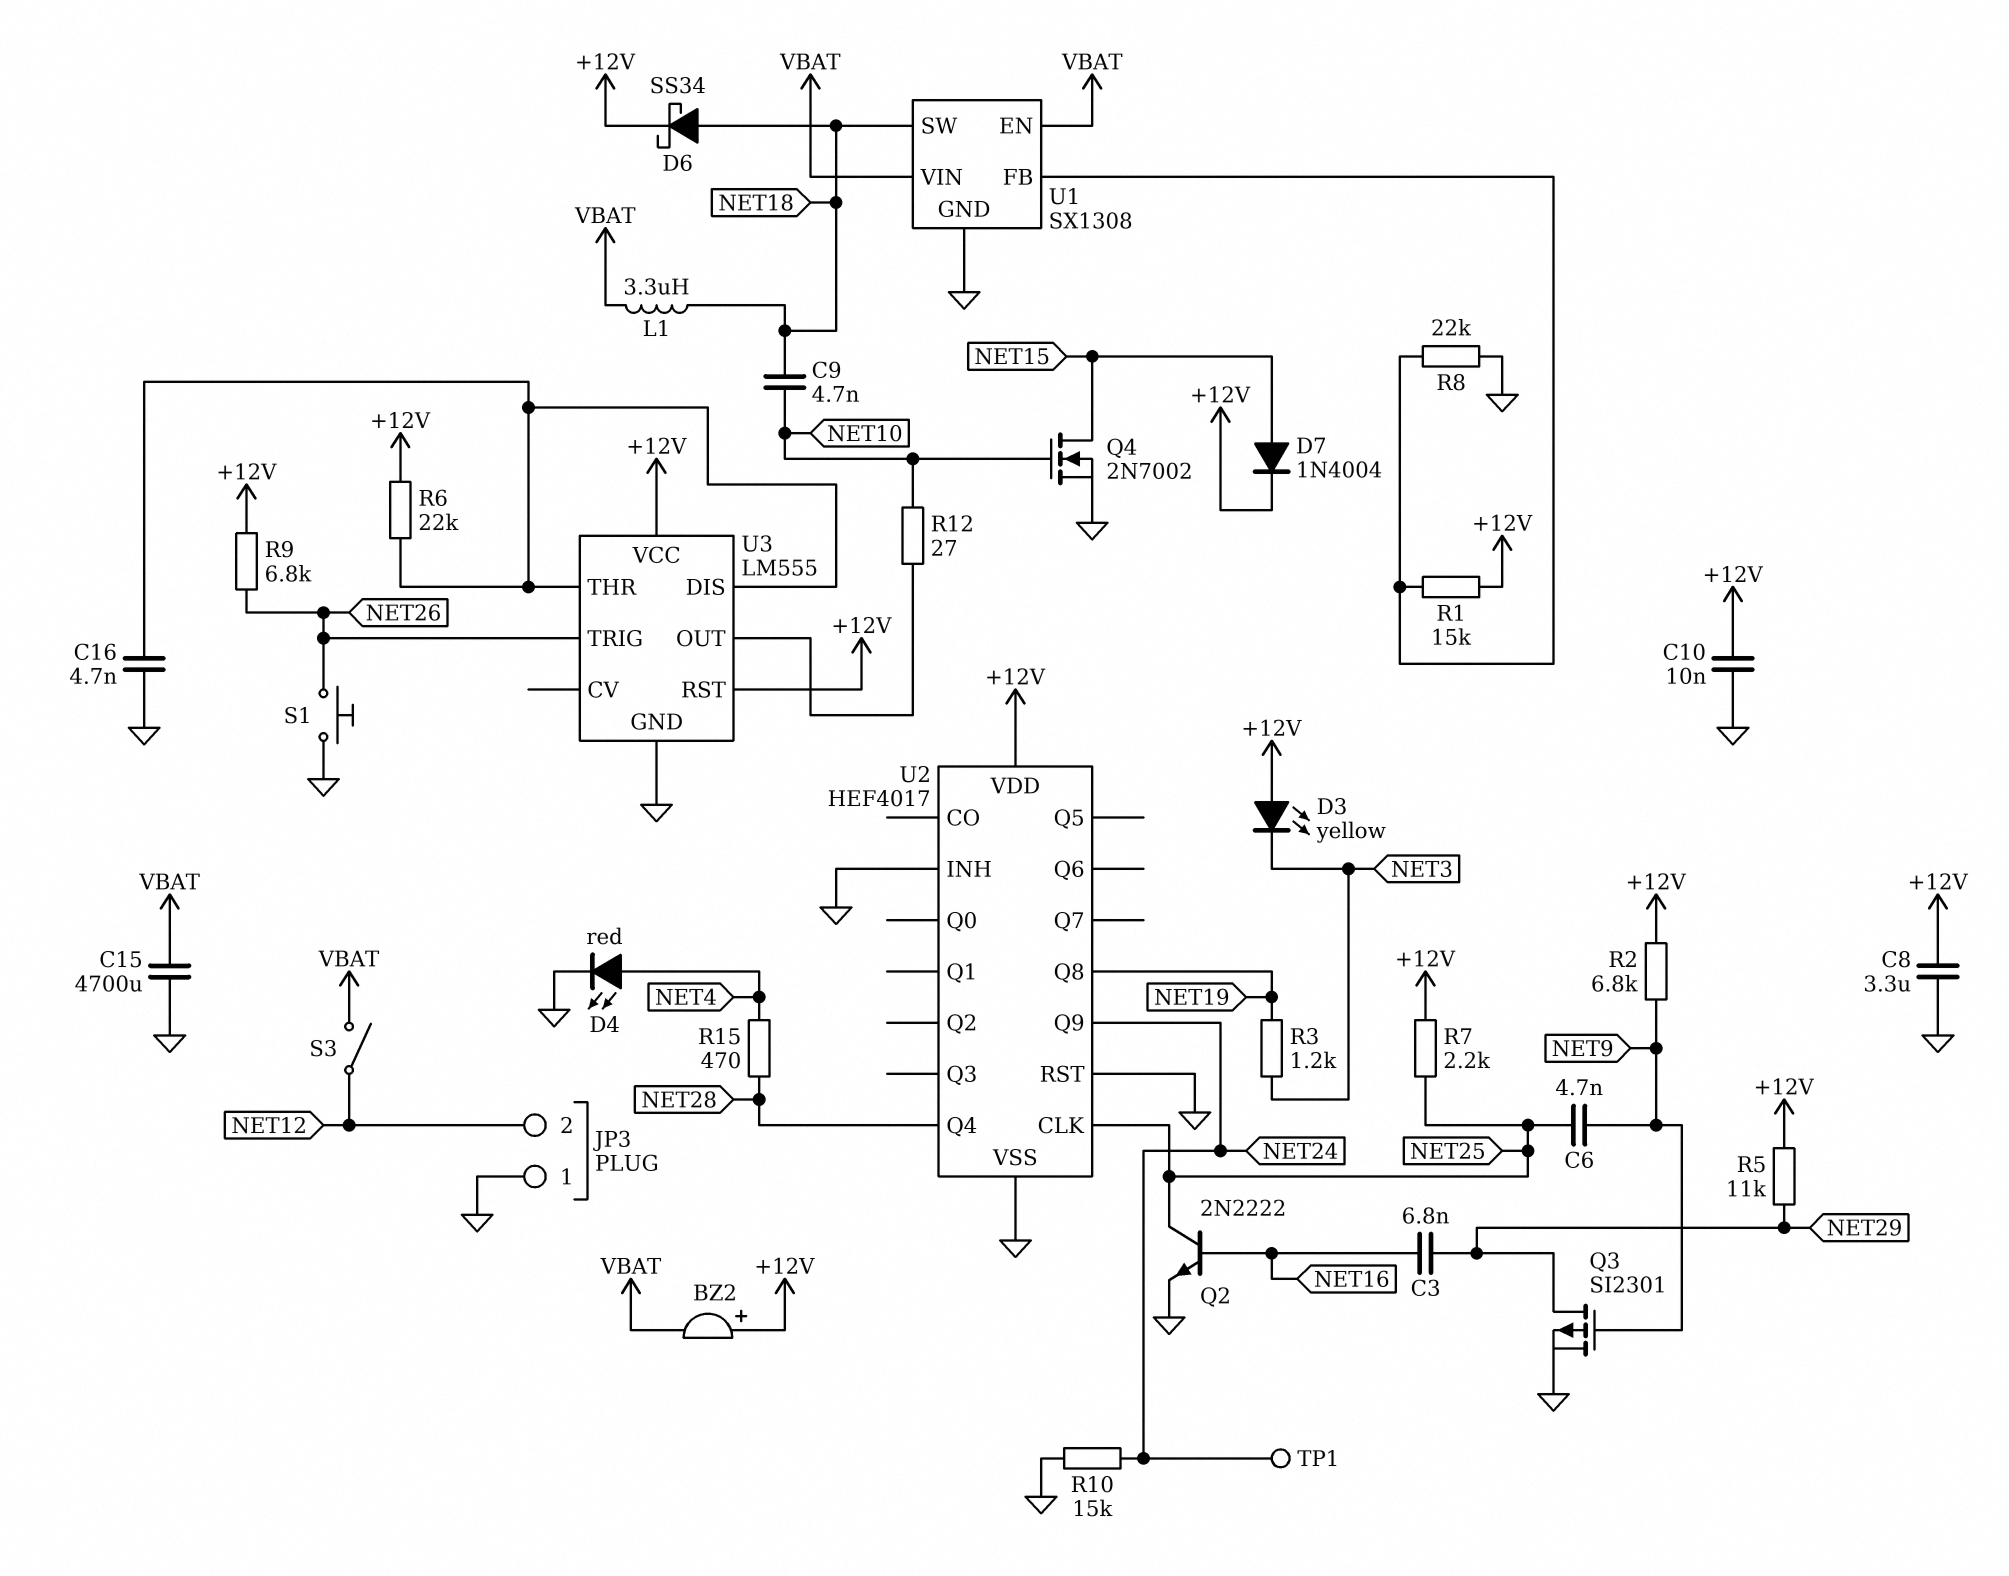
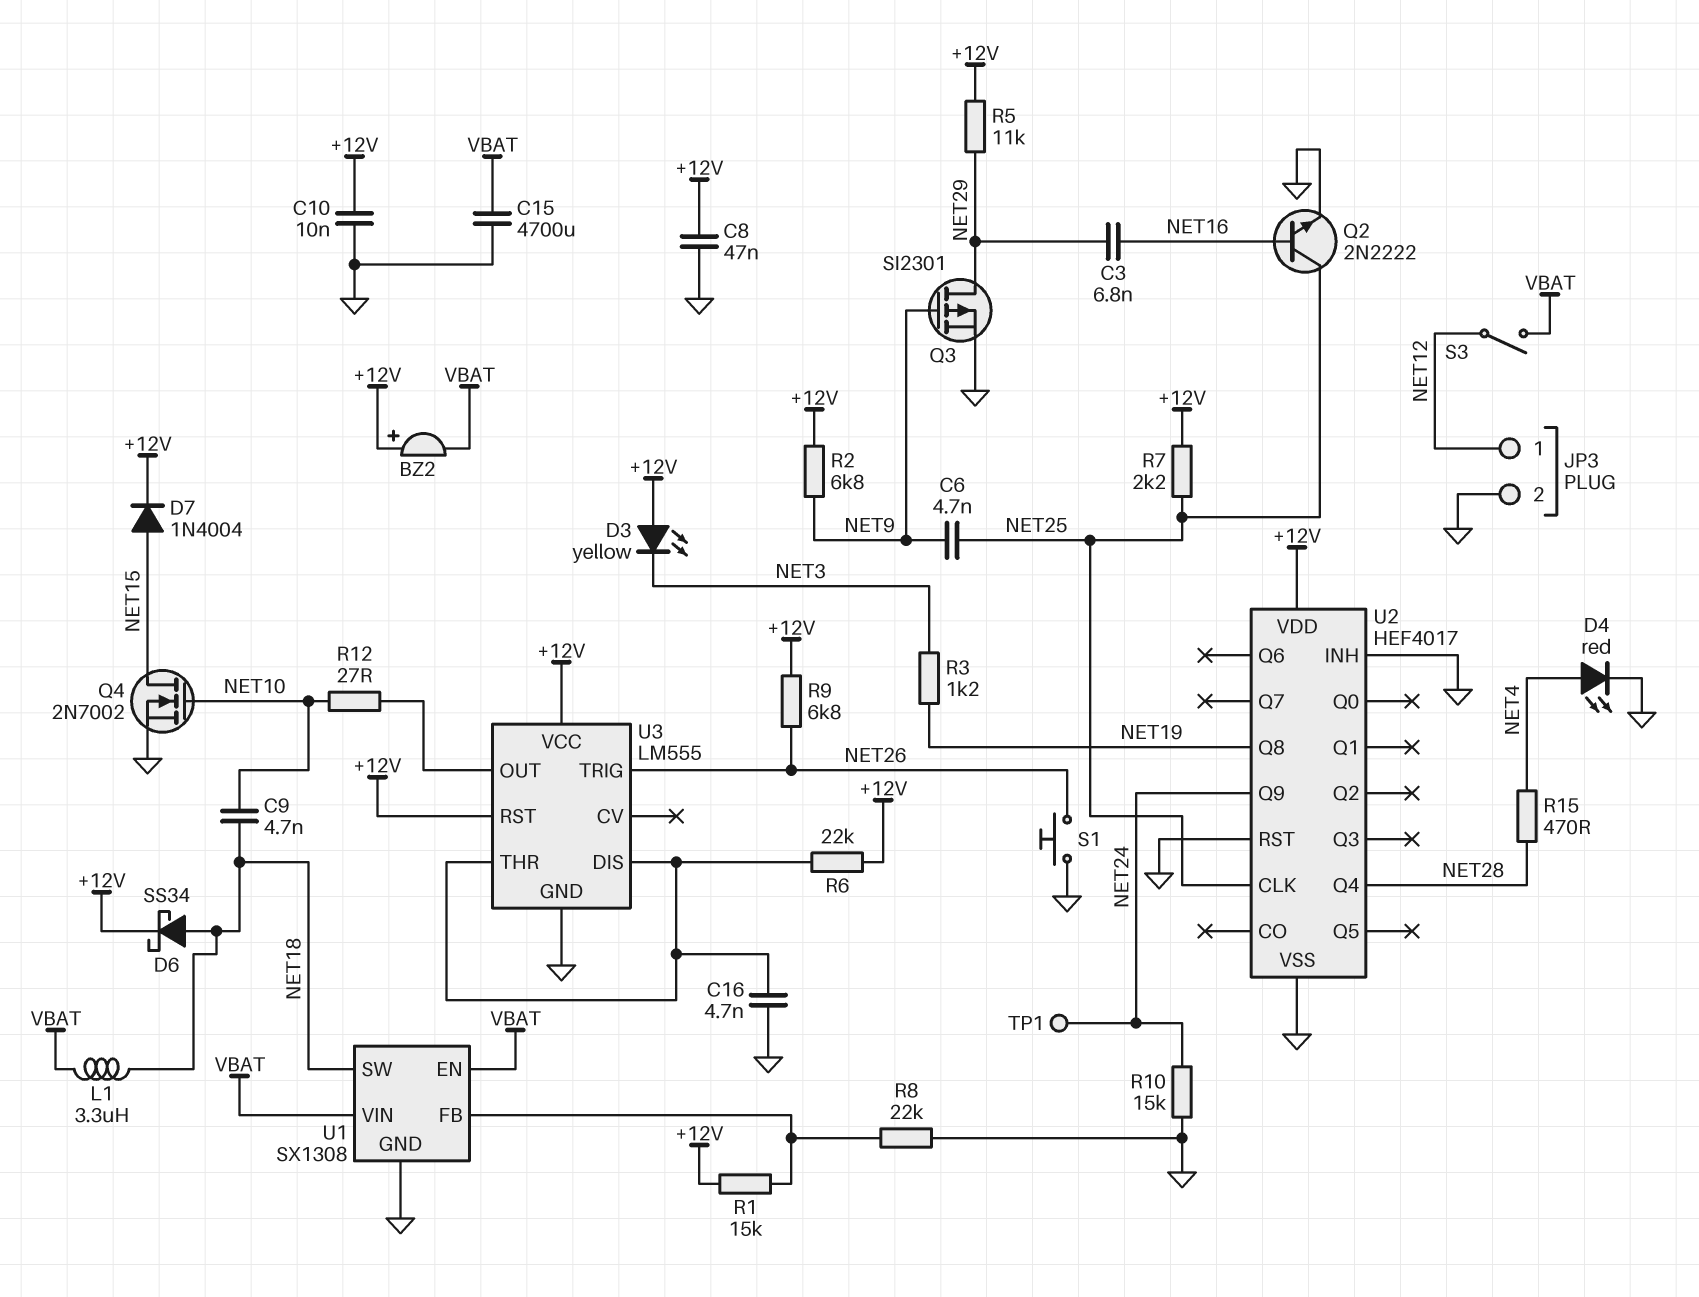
C8: 3.3uF (+12V, GND) -> 47nF (+12V, GND)
JP3 pin 1: GND -> NET12
JP3 pin 2: NET12 -> GND

